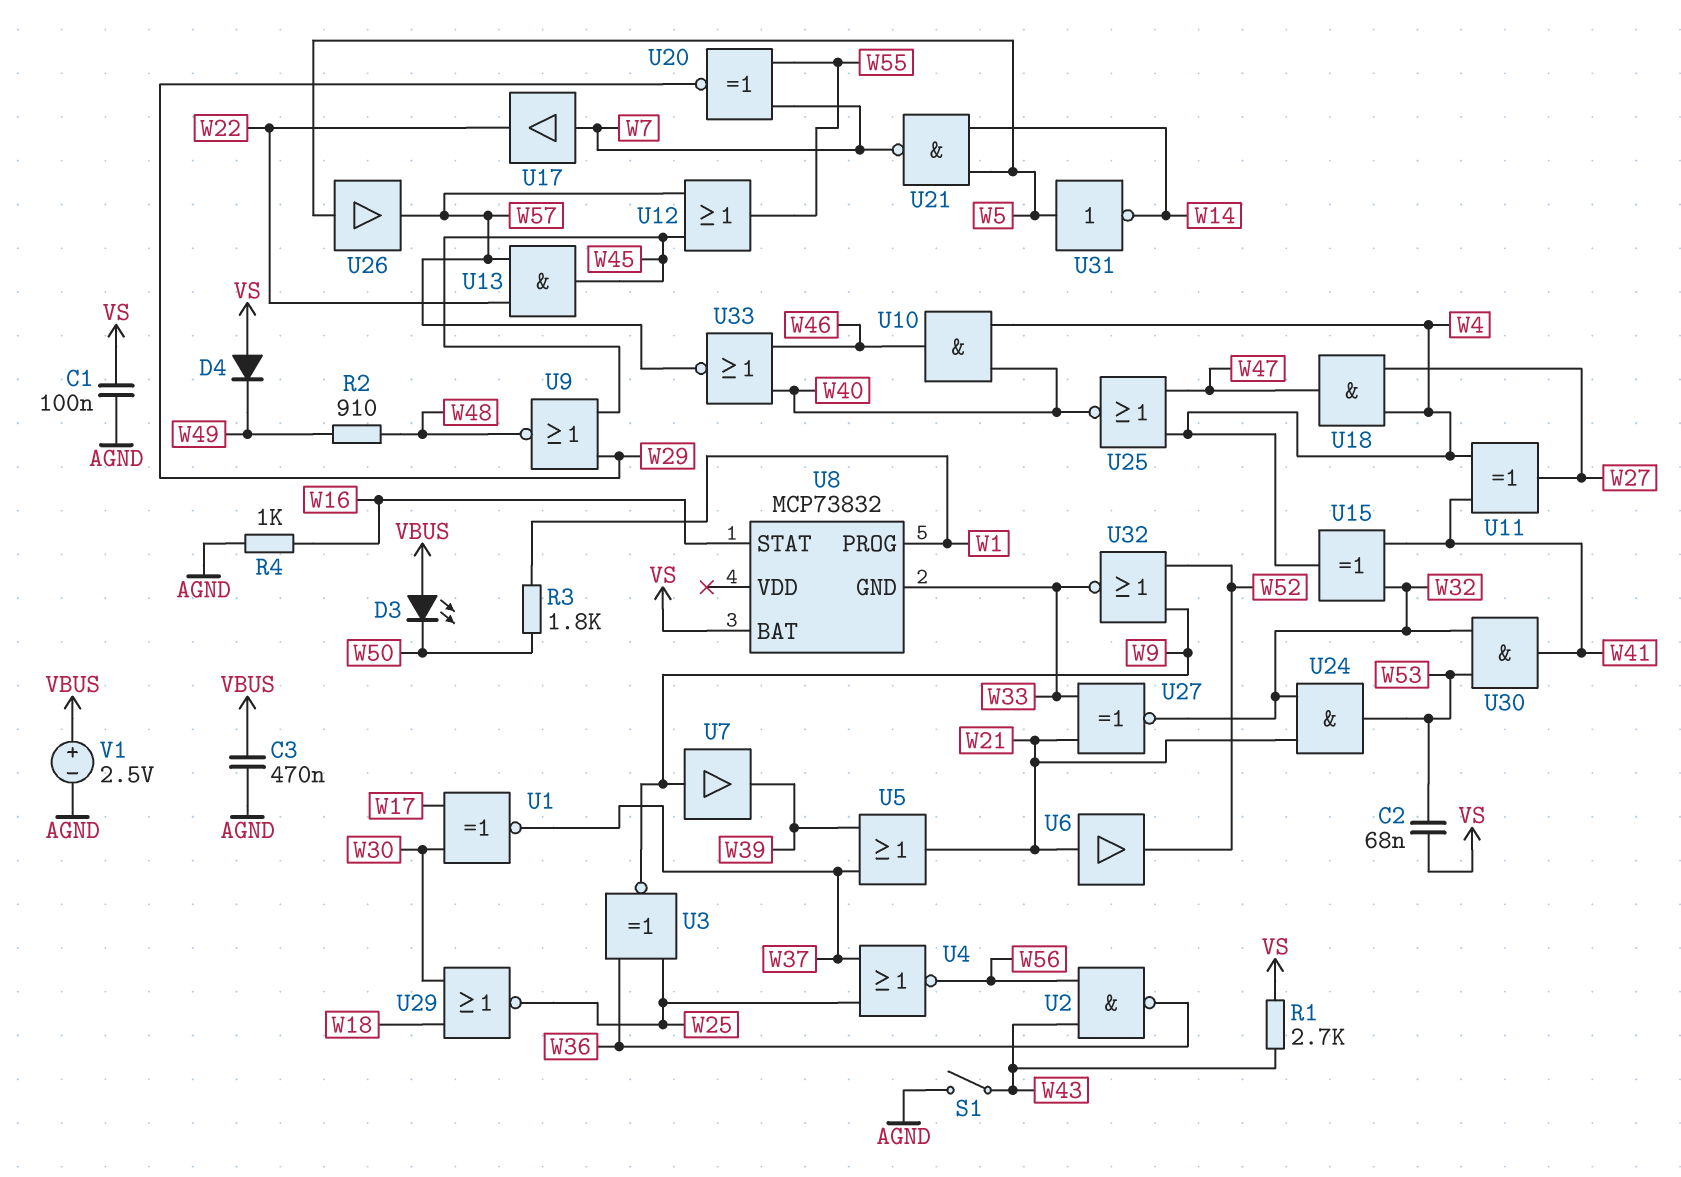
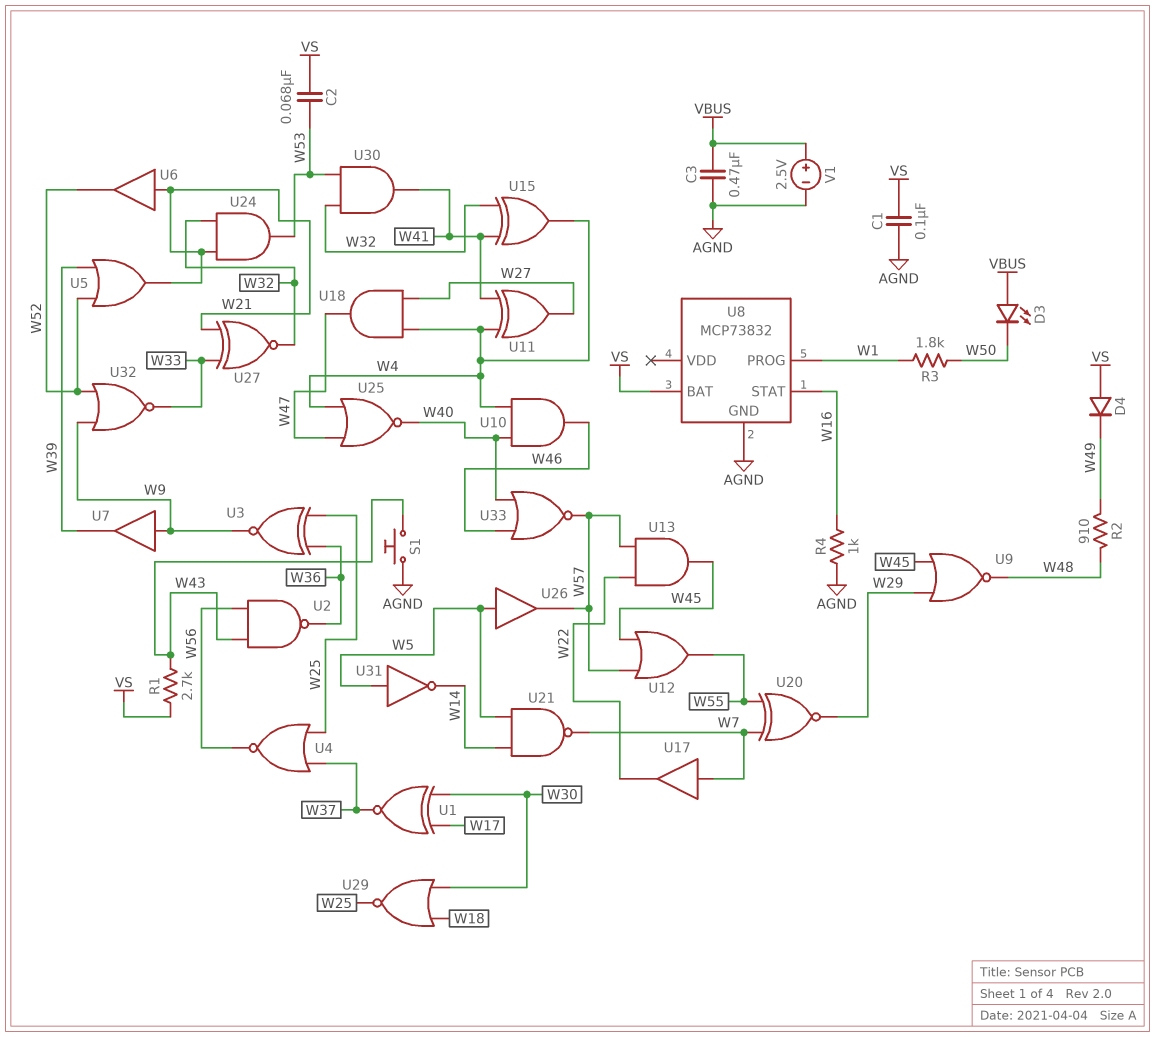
S1: switch (AGND, W43) -> button (AGND, W43)
U5: OR (in W37, in W39, out W21) -> OR (in W39, in W52, out W21)
U8 pin GND: W33 -> AGND

